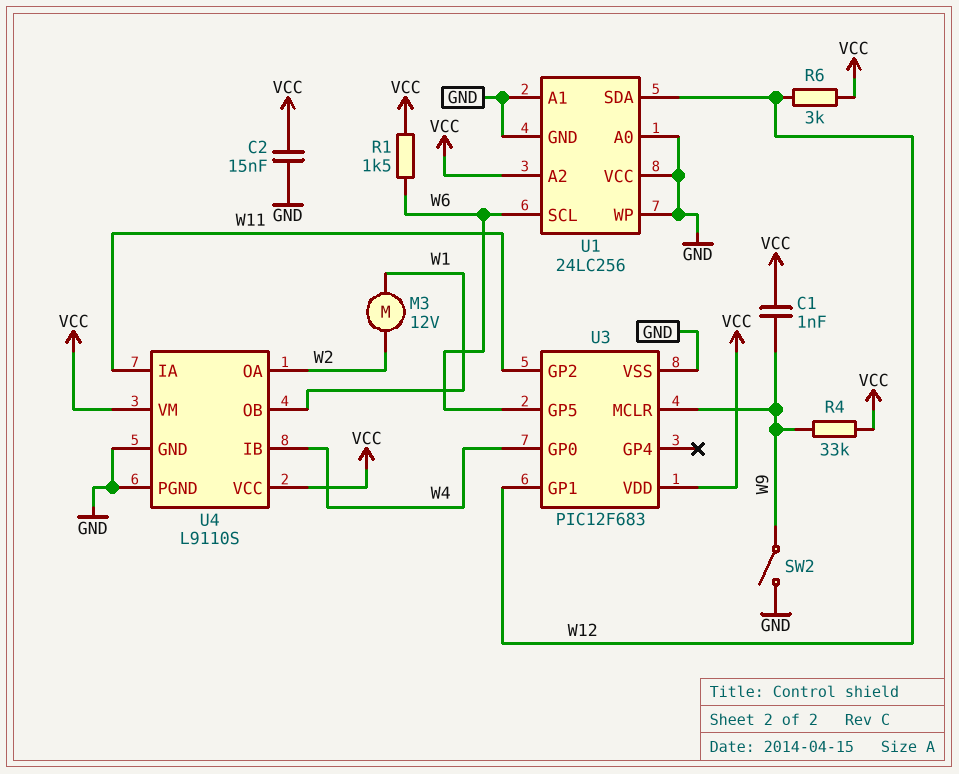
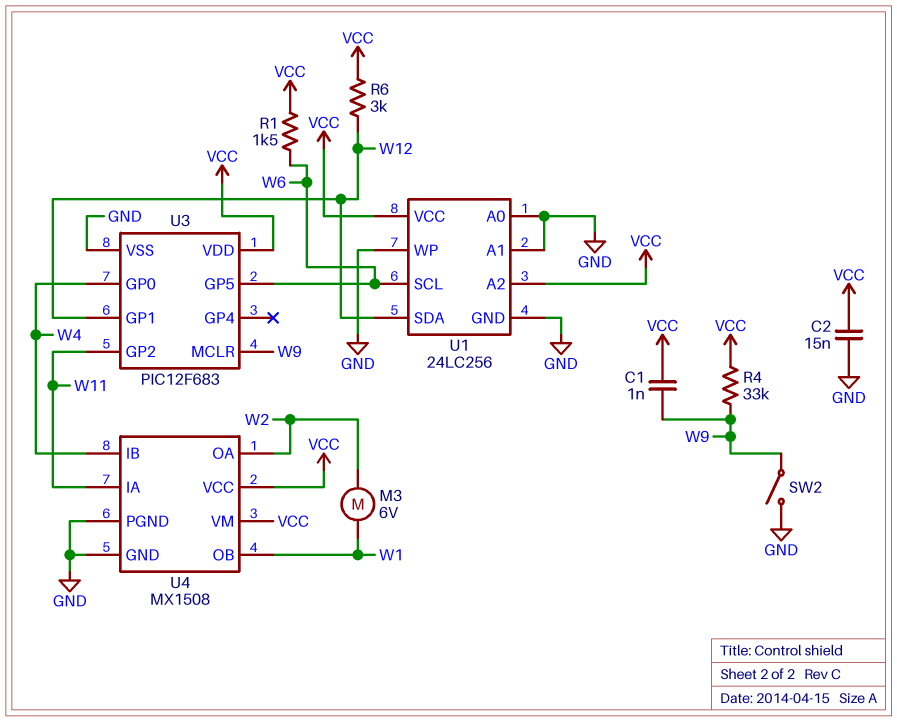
M3: motor 12V (W1, W2) -> motor 6V (W1, W2)
U1 pin VCC: GND -> VCC
U4: L9110S -> MX1508

